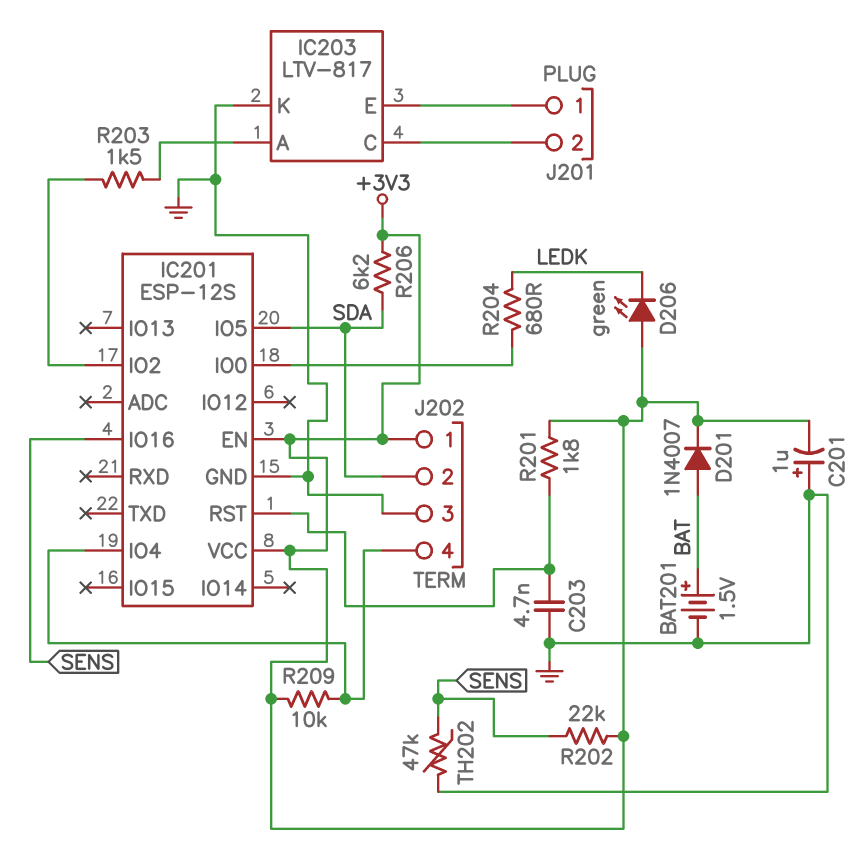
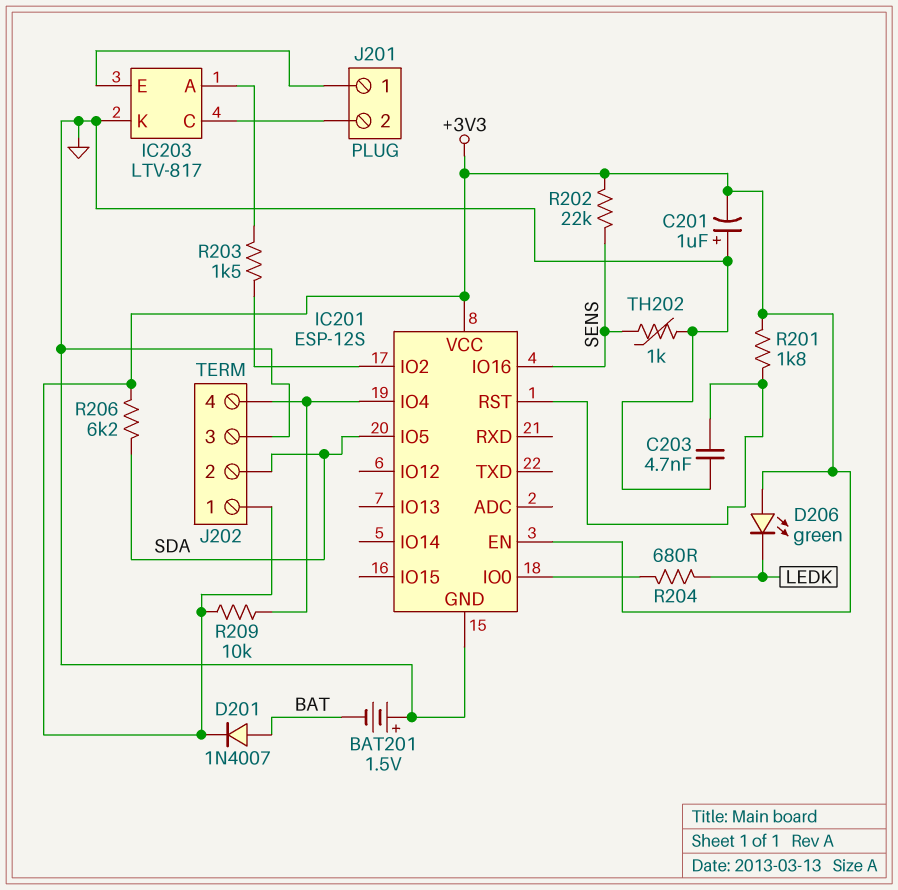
BAT201: 1.5V (plus BAT, minus GND) -> 1.5V (plus GND, minus BAT)
TH202: 47k (GND, SENS) -> 1k (GND, SENS)

